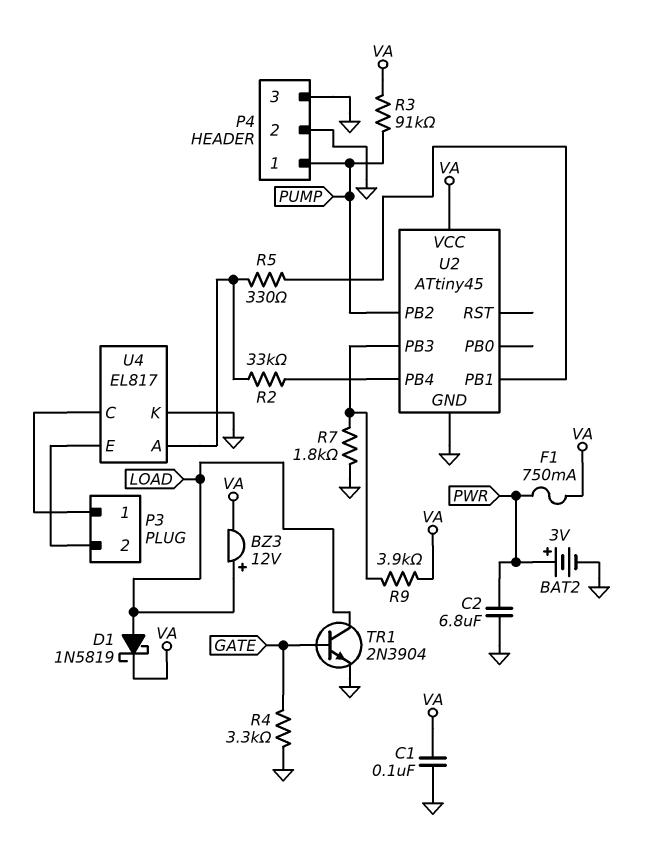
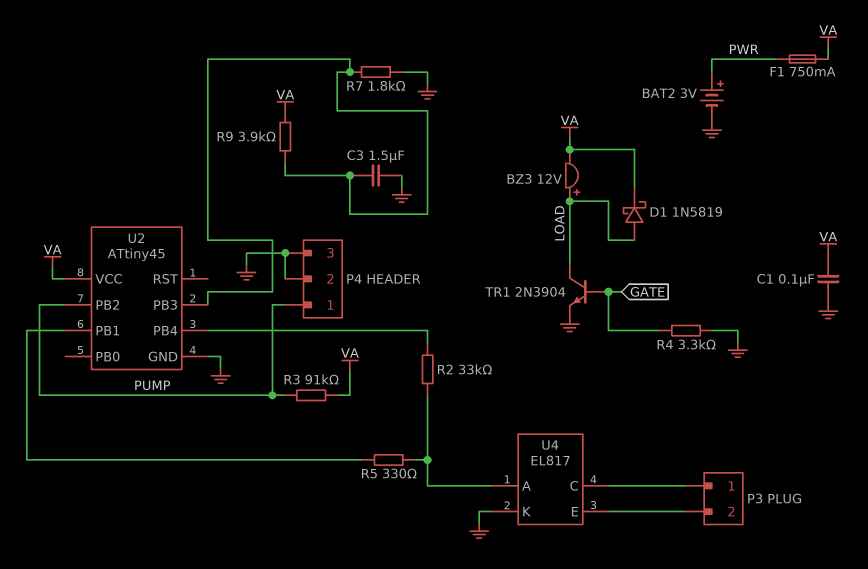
C2: 6.8uF (GND, PWR) -> none
C3: none -> 1.5uF (GND, U2/PB3)

